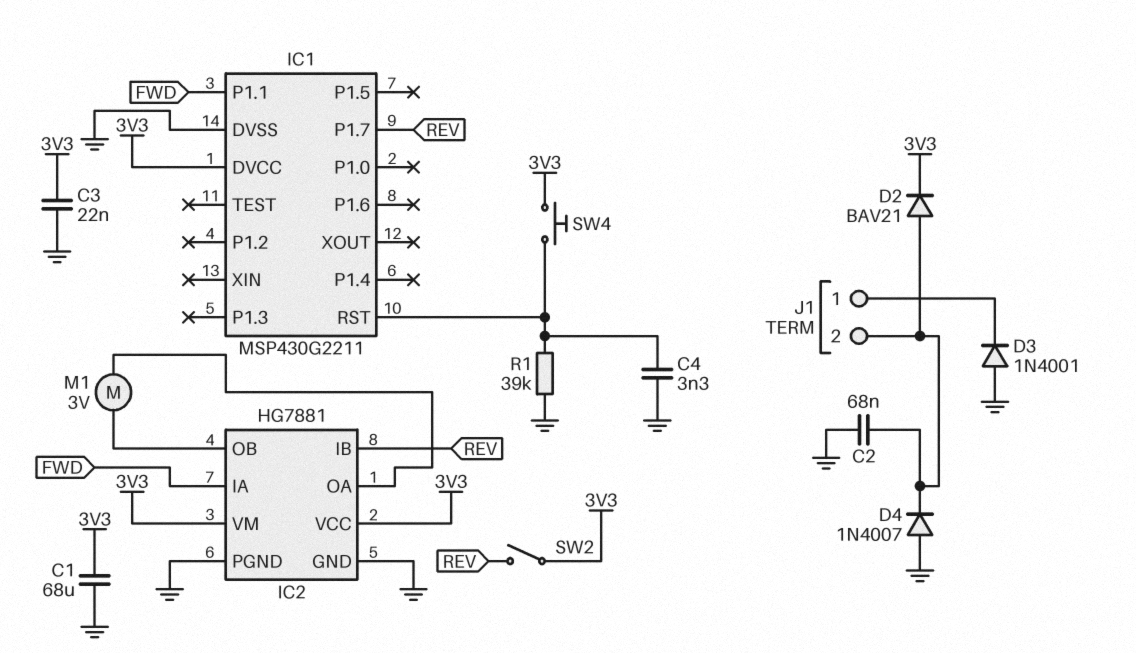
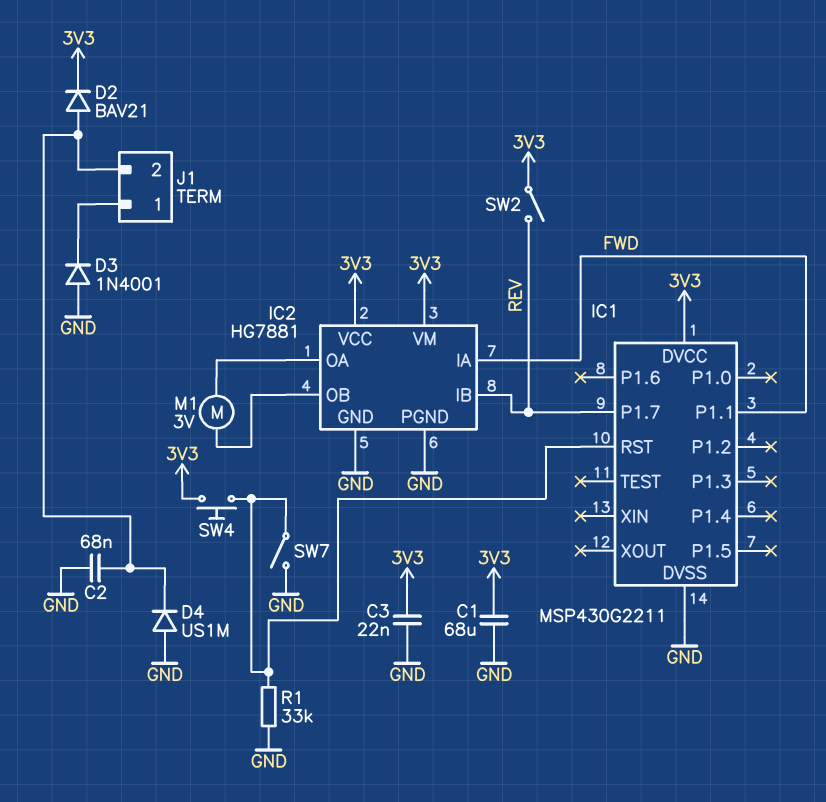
C4: 3.3nF (GND, IC1/RST) -> none
D4: diode 1N4007 (A GND, K J1/2) -> diode US1M (A GND, K J1/2)
R1: 39k (GND, IC1/RST) -> 33k (GND, IC1/RST)
SW7: none -> switch (GND, IC1/RST)

